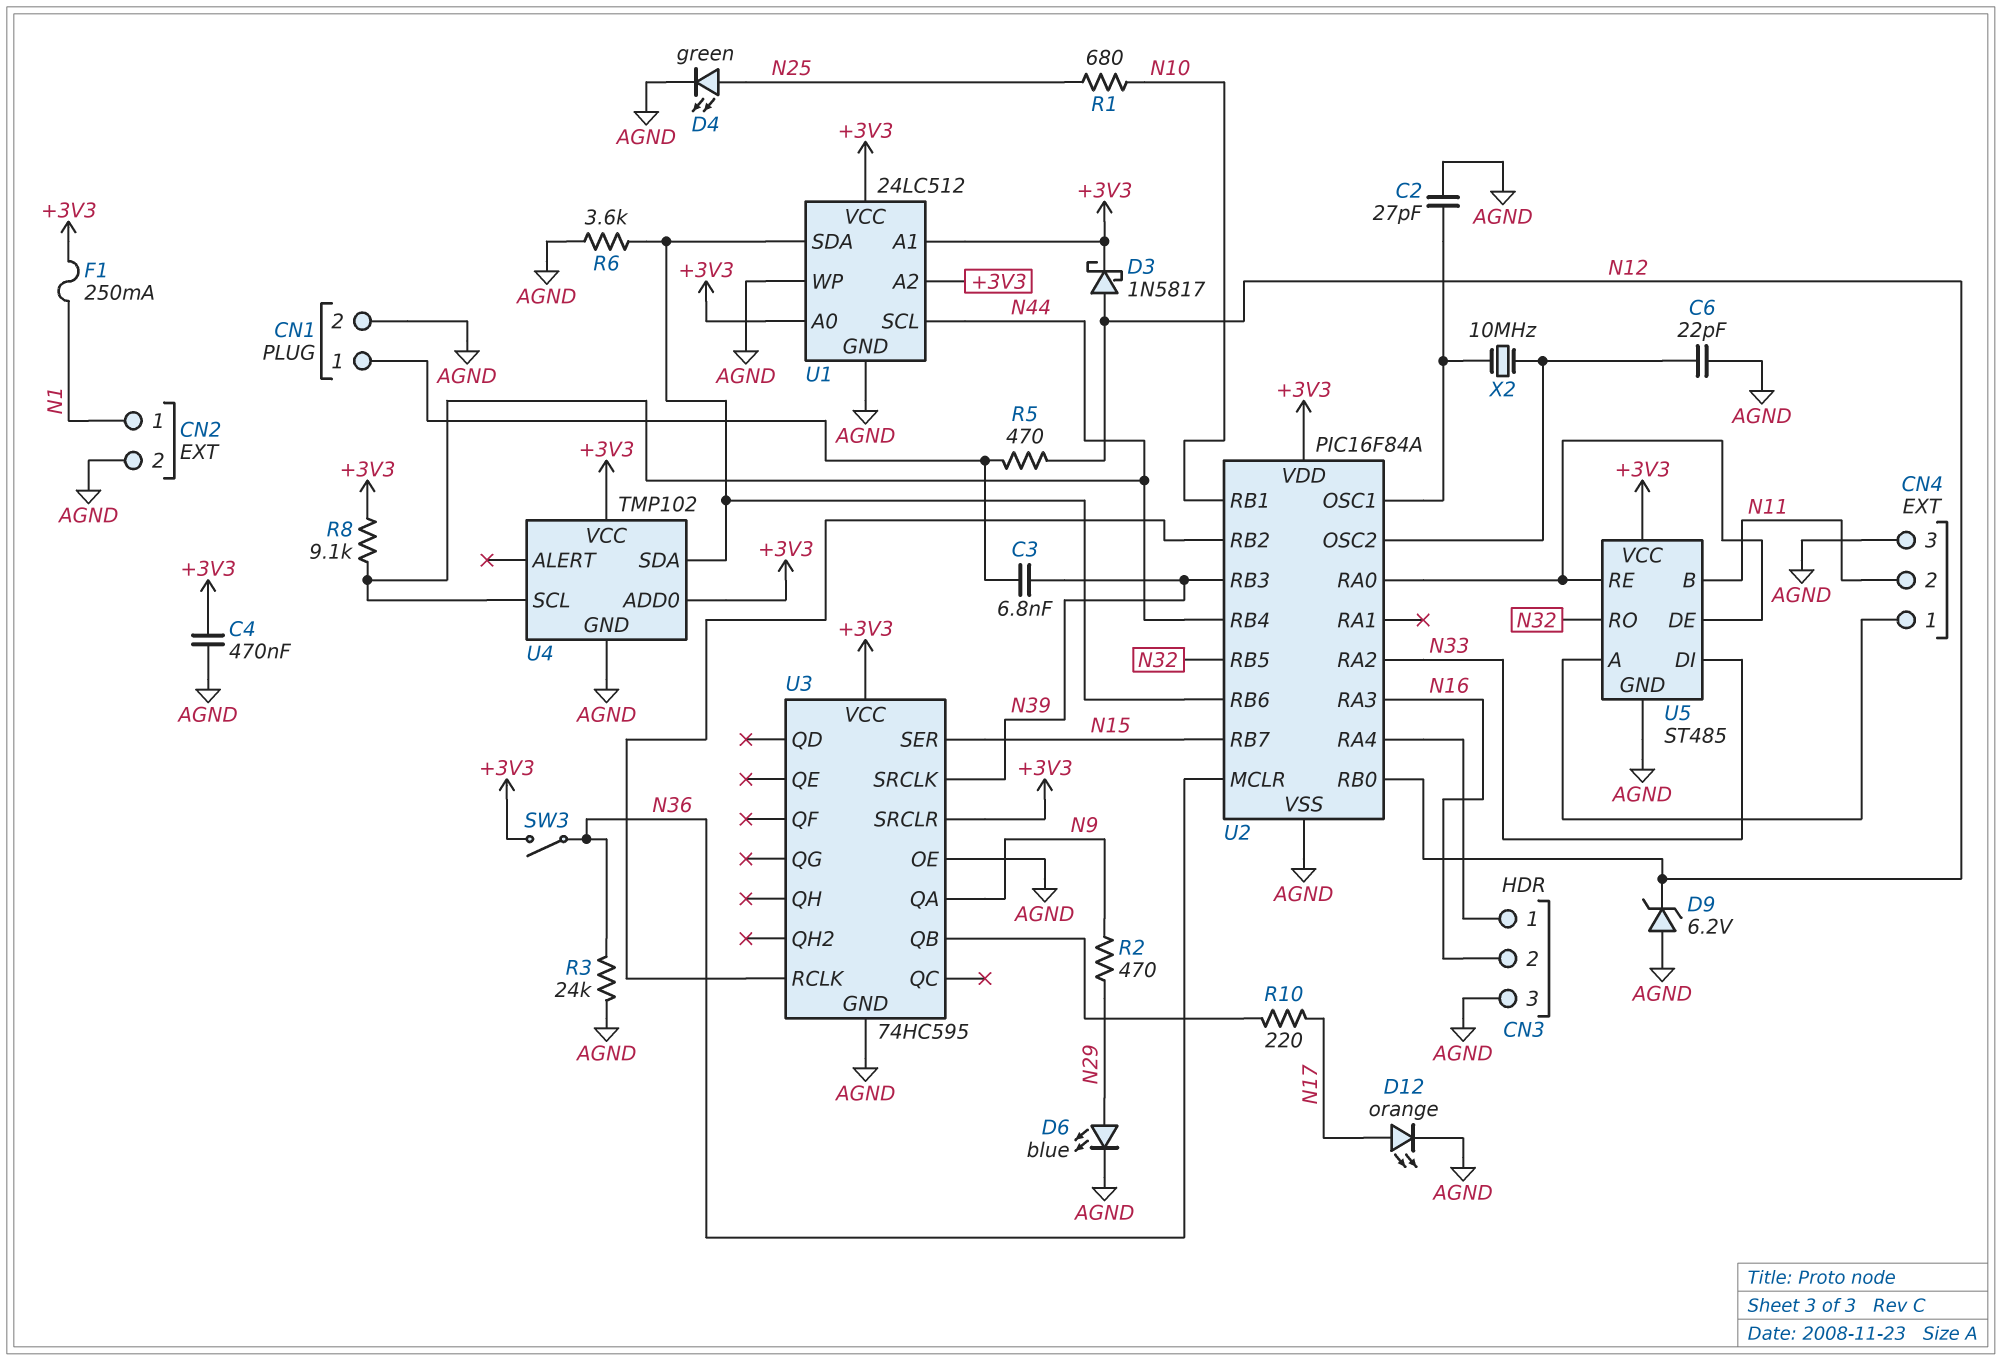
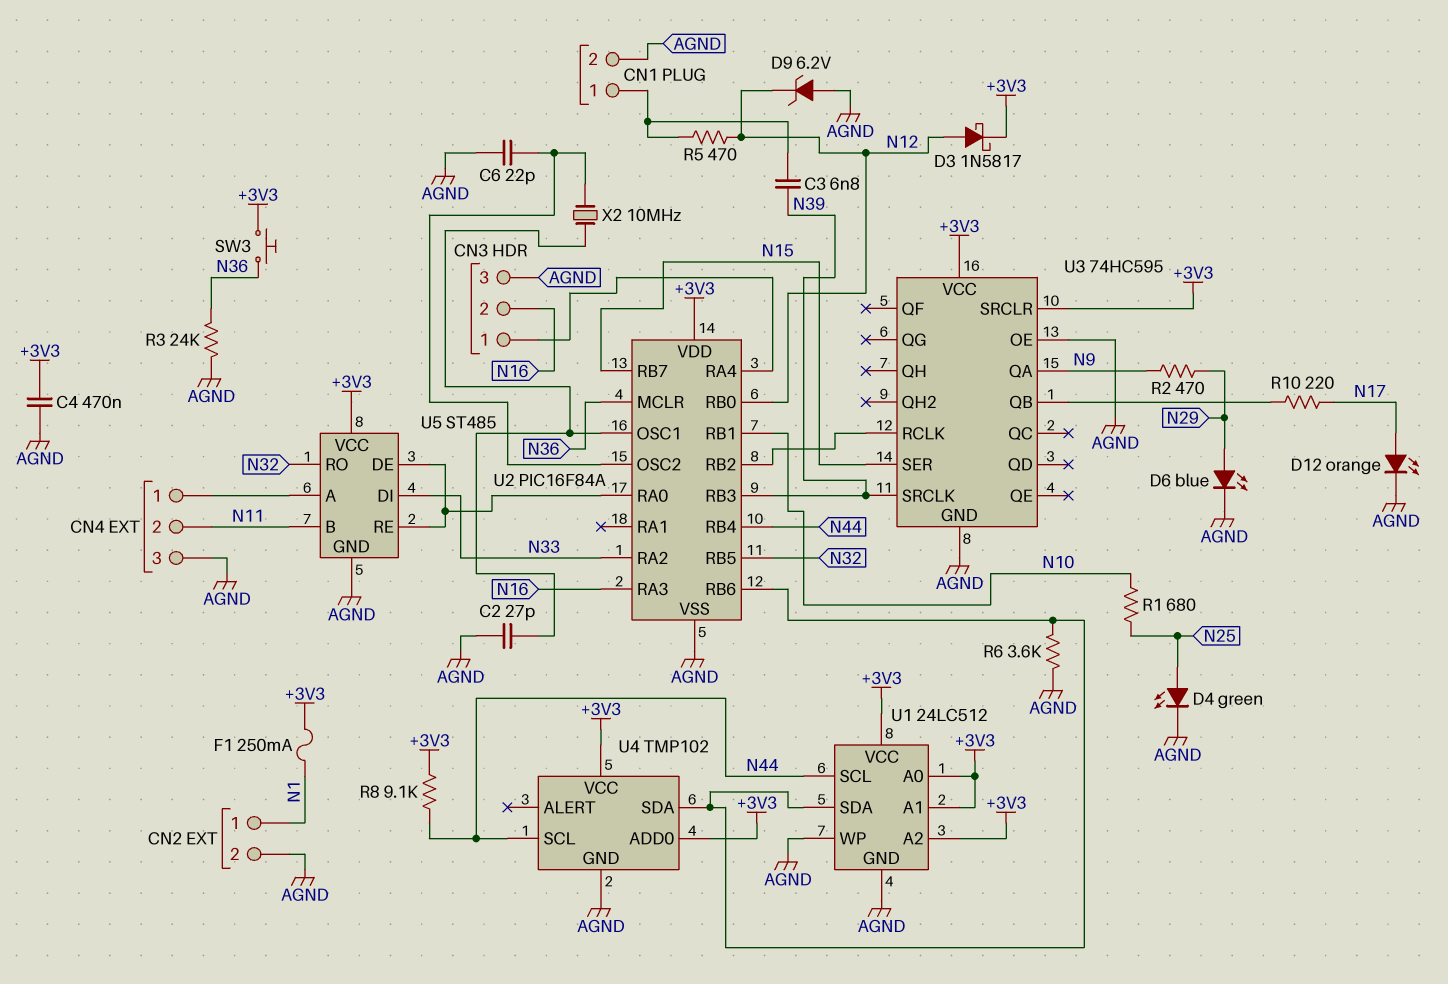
SW3: switch (+3V3, N36) -> button (+3V3, N36)

